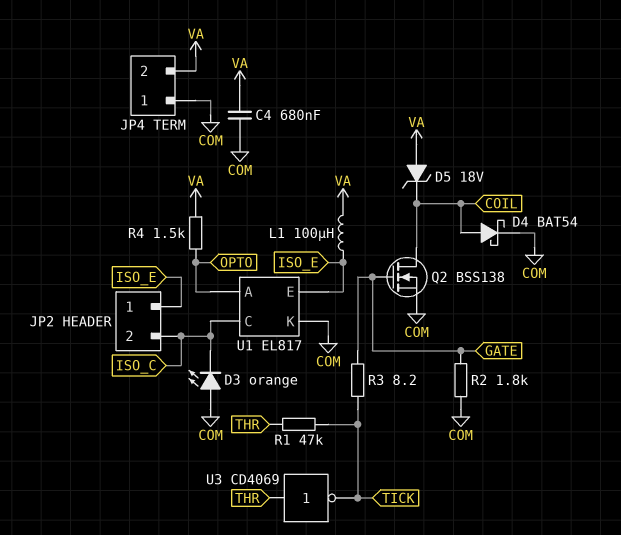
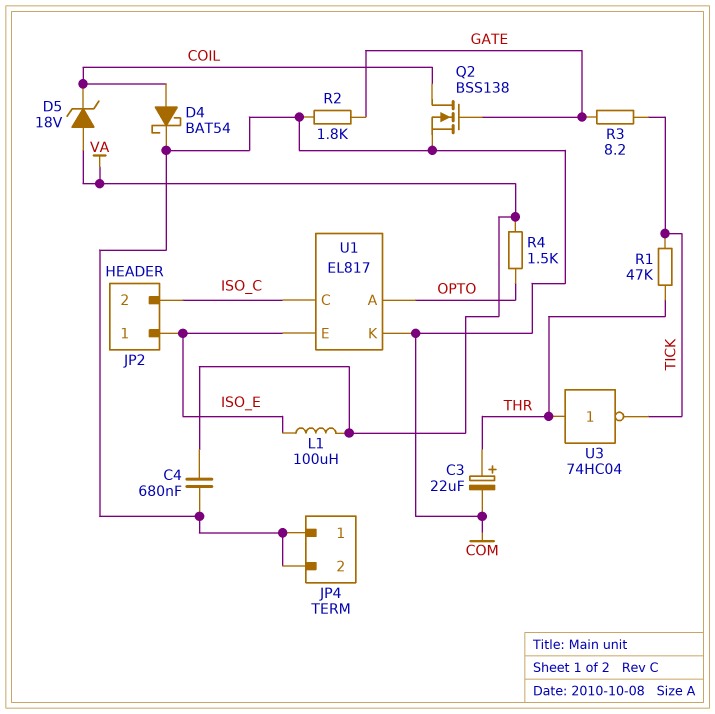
C3: none -> 22uF (plus THR, minus COM)
D3: LED orange (A COM, K ISO_C) -> none
JP4 pin 2: VA -> COM
U3: NOT CD4069 (in THR, out TICK) -> NOT 74HC04 (in THR, out TICK)

